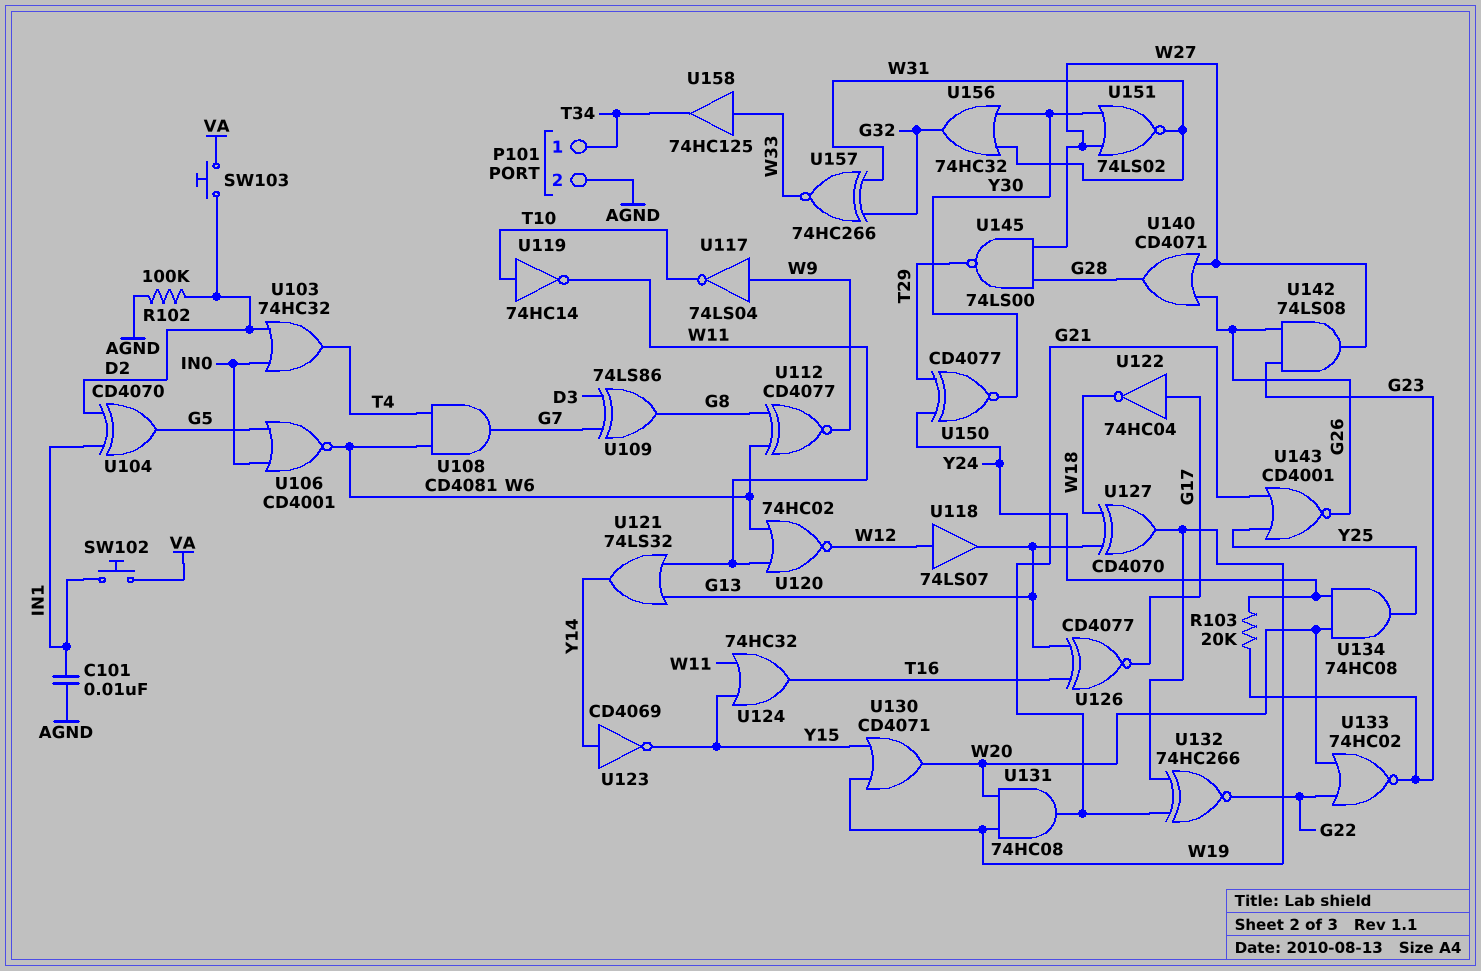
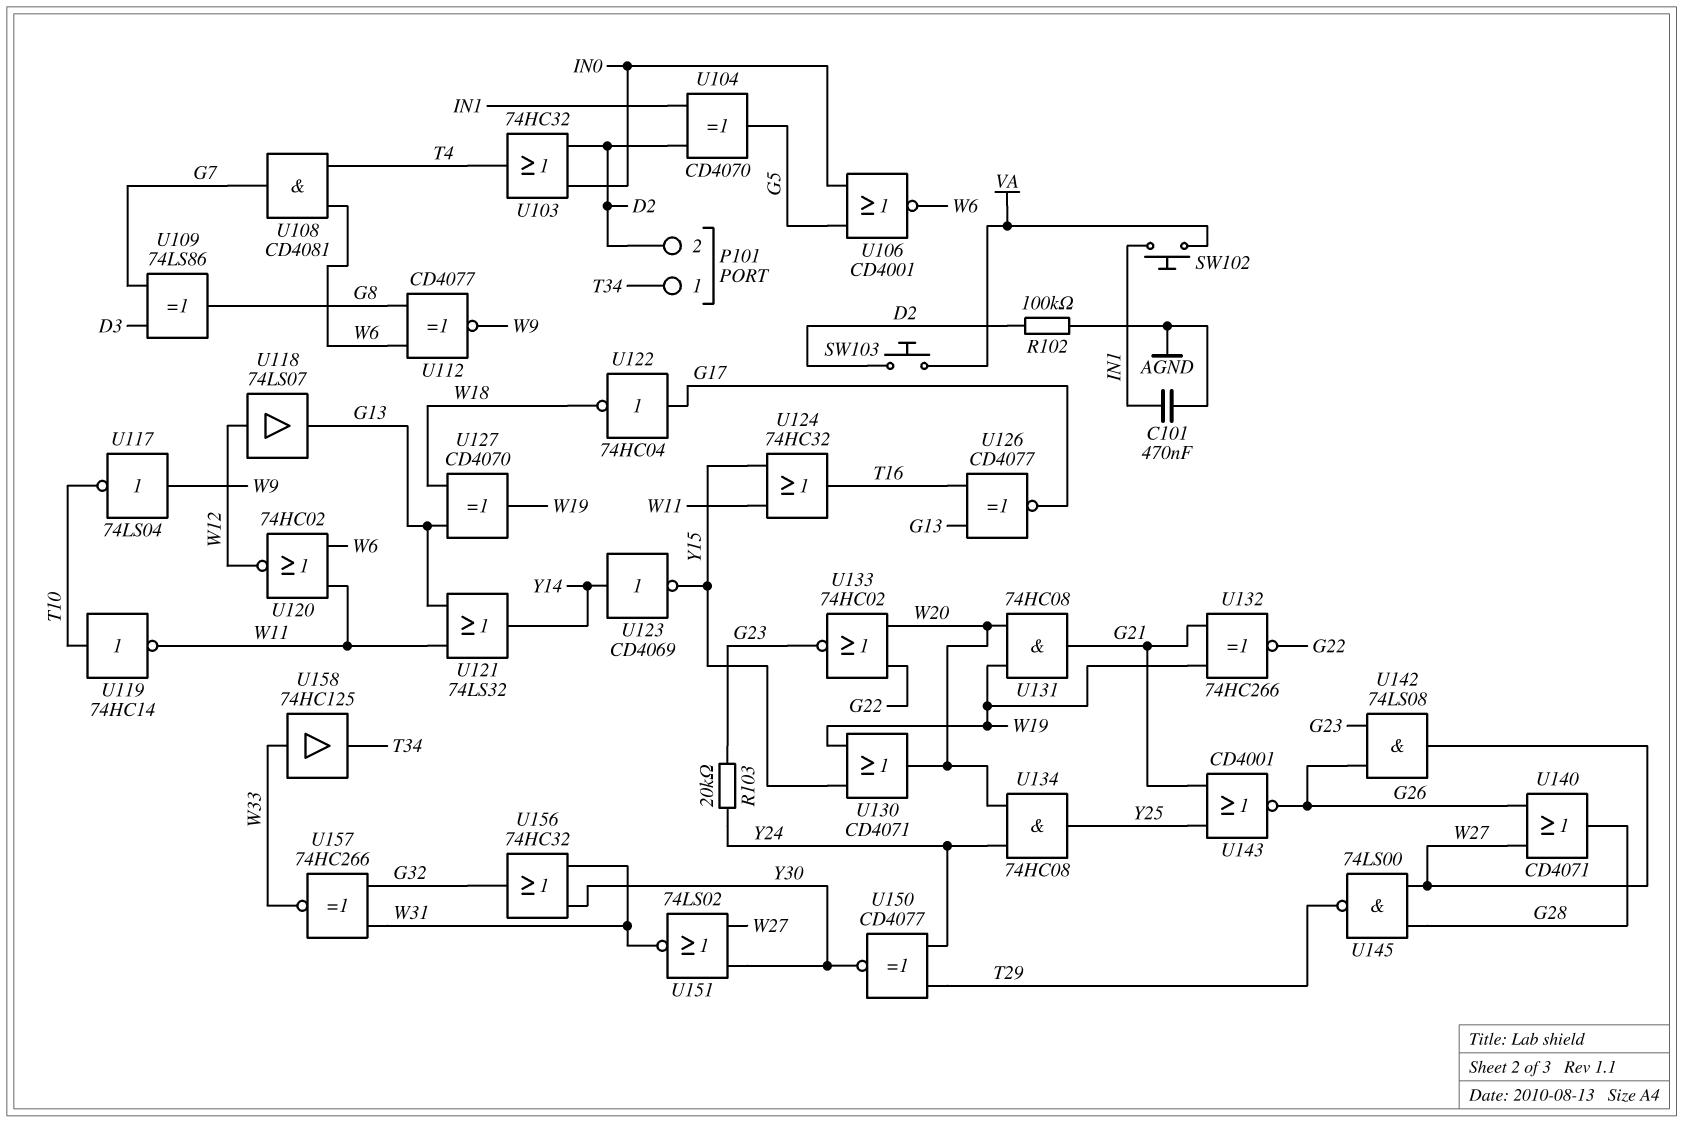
C101: 10nF (AGND, IN1) -> 470nF (AGND, IN1)
P101 pin 2: AGND -> D2

